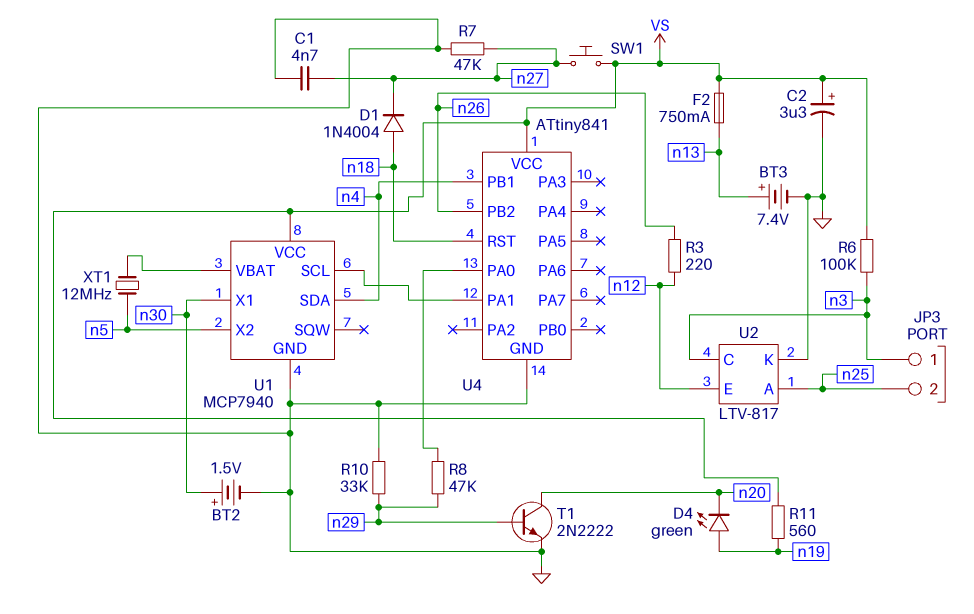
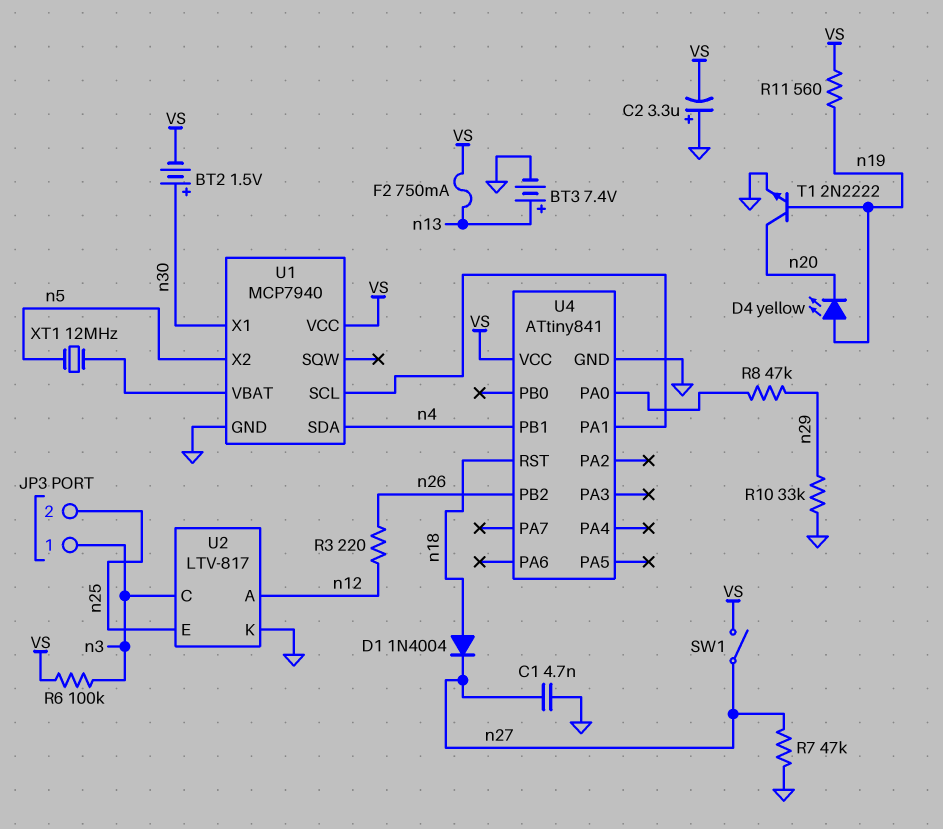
BT2: 1.5V (plus n30, minus GND) -> 1.5V (plus n30, minus VS)
C2: 3.3uF (plus VS, minus GND) -> 3.3uF (plus GND, minus VS)
D4: LED green (A n19, K n20) -> LED yellow (A n19, K n20)
SW1: button (VS, n27) -> switch (VS, n27)
T1: NPN 2N2222 (B n29, C n20, E GND) -> NPN 2N2222 (B n19, C n20, E GND)
U2 pin A: n25 -> n12
U2 pin E: n12 -> n25

